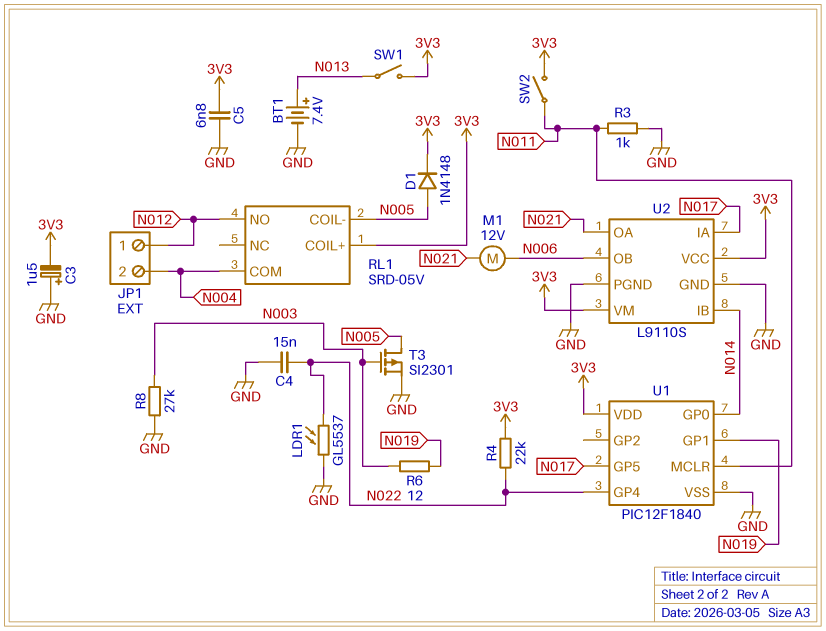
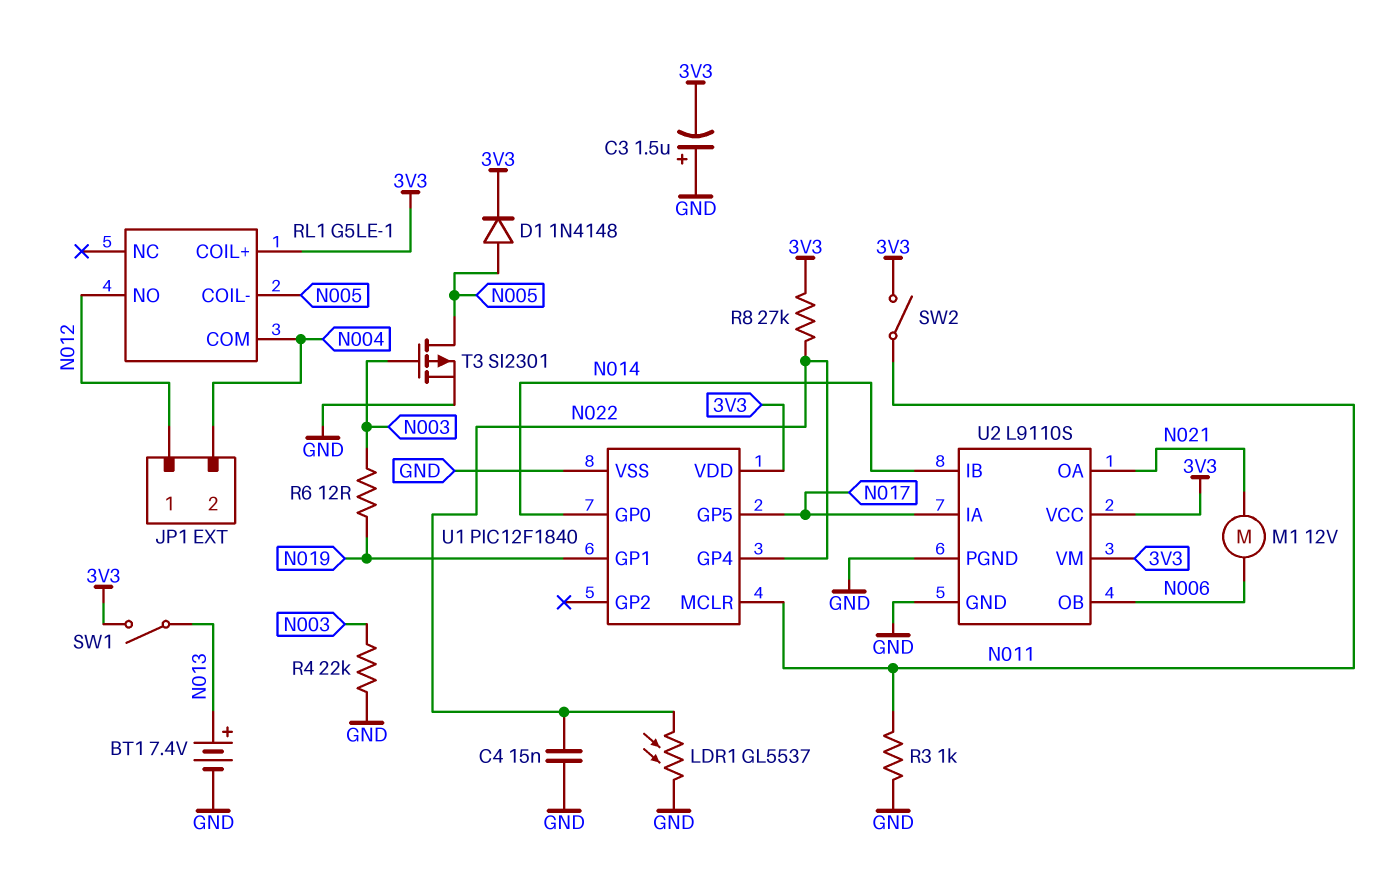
C5: 6.8nF (3V3, GND) -> none
R4: 22k (3V3, N022) -> 22k (GND, N003)
R8: 27k (GND, N003) -> 27k (3V3, N022)
RL1: SRD-05V -> G5LE-1

